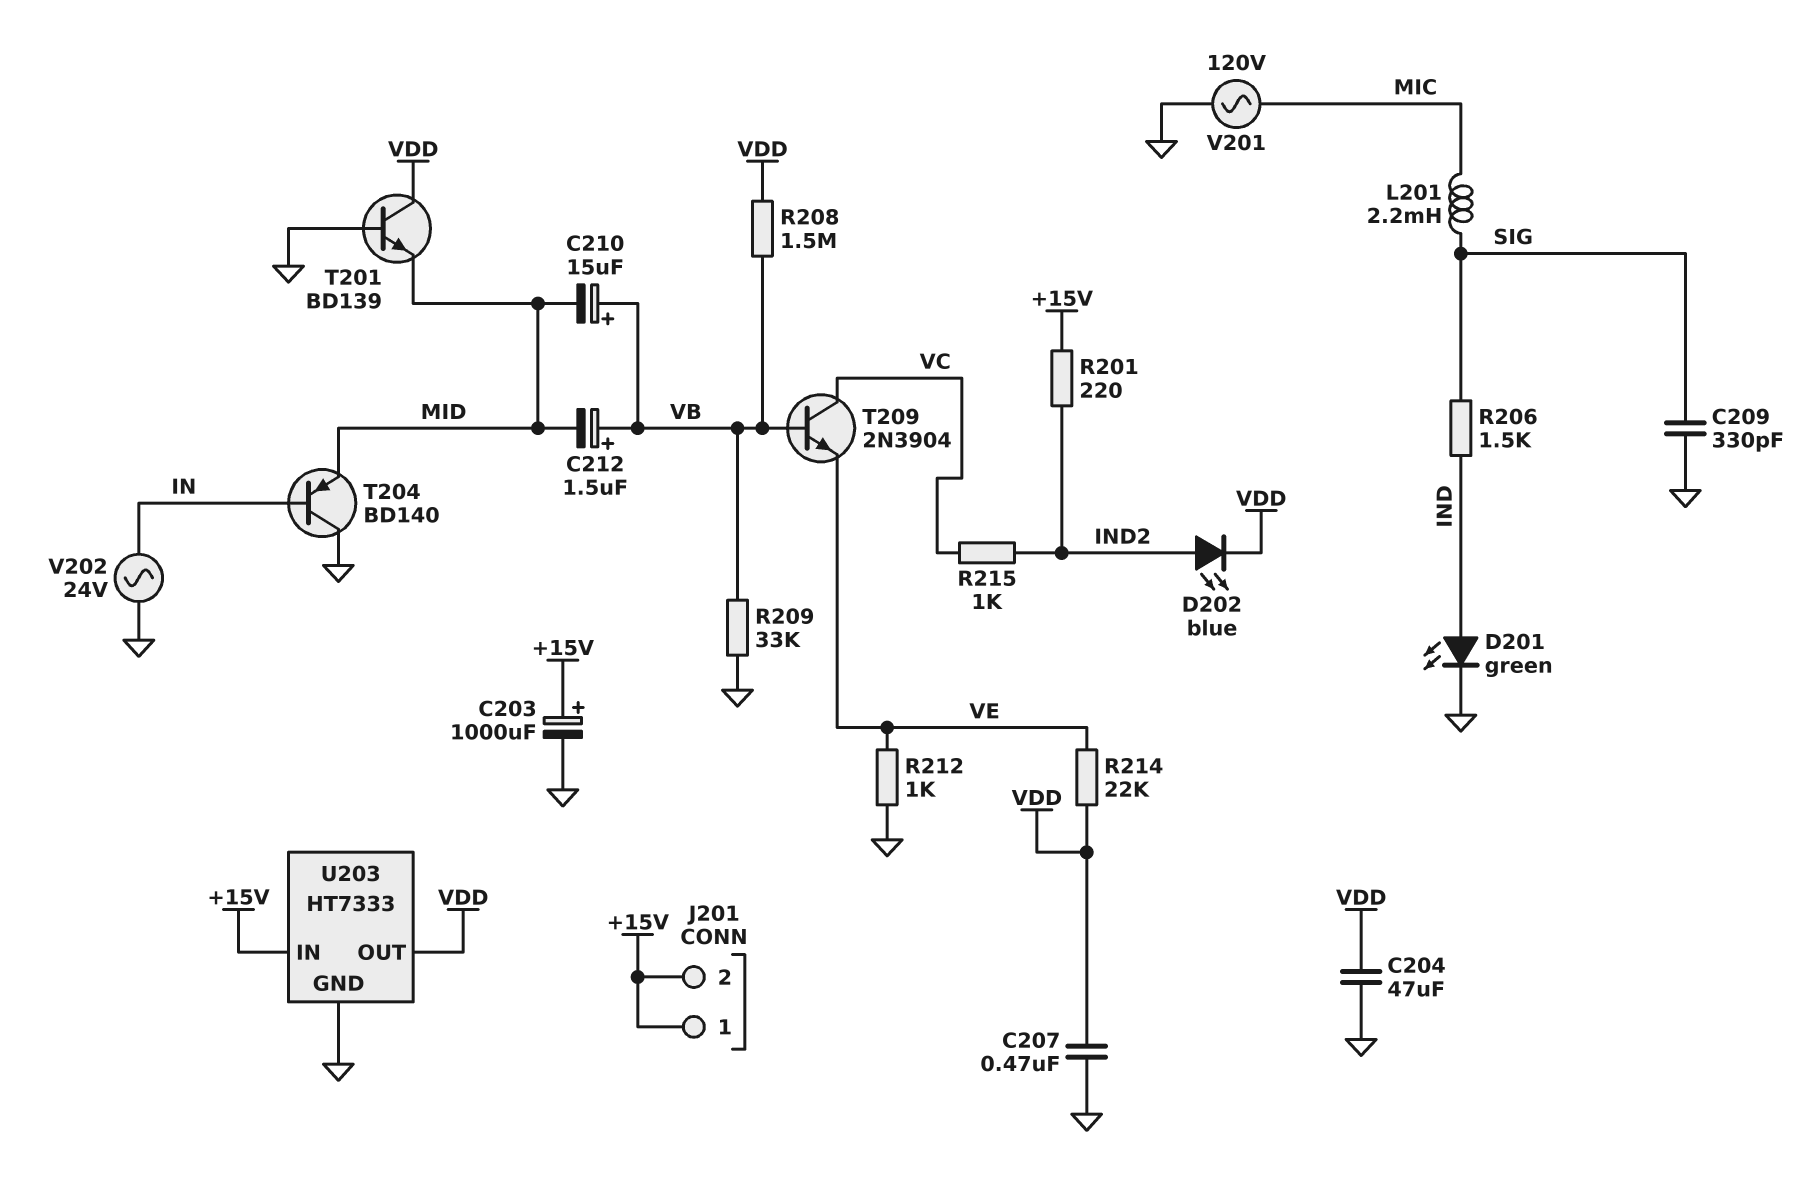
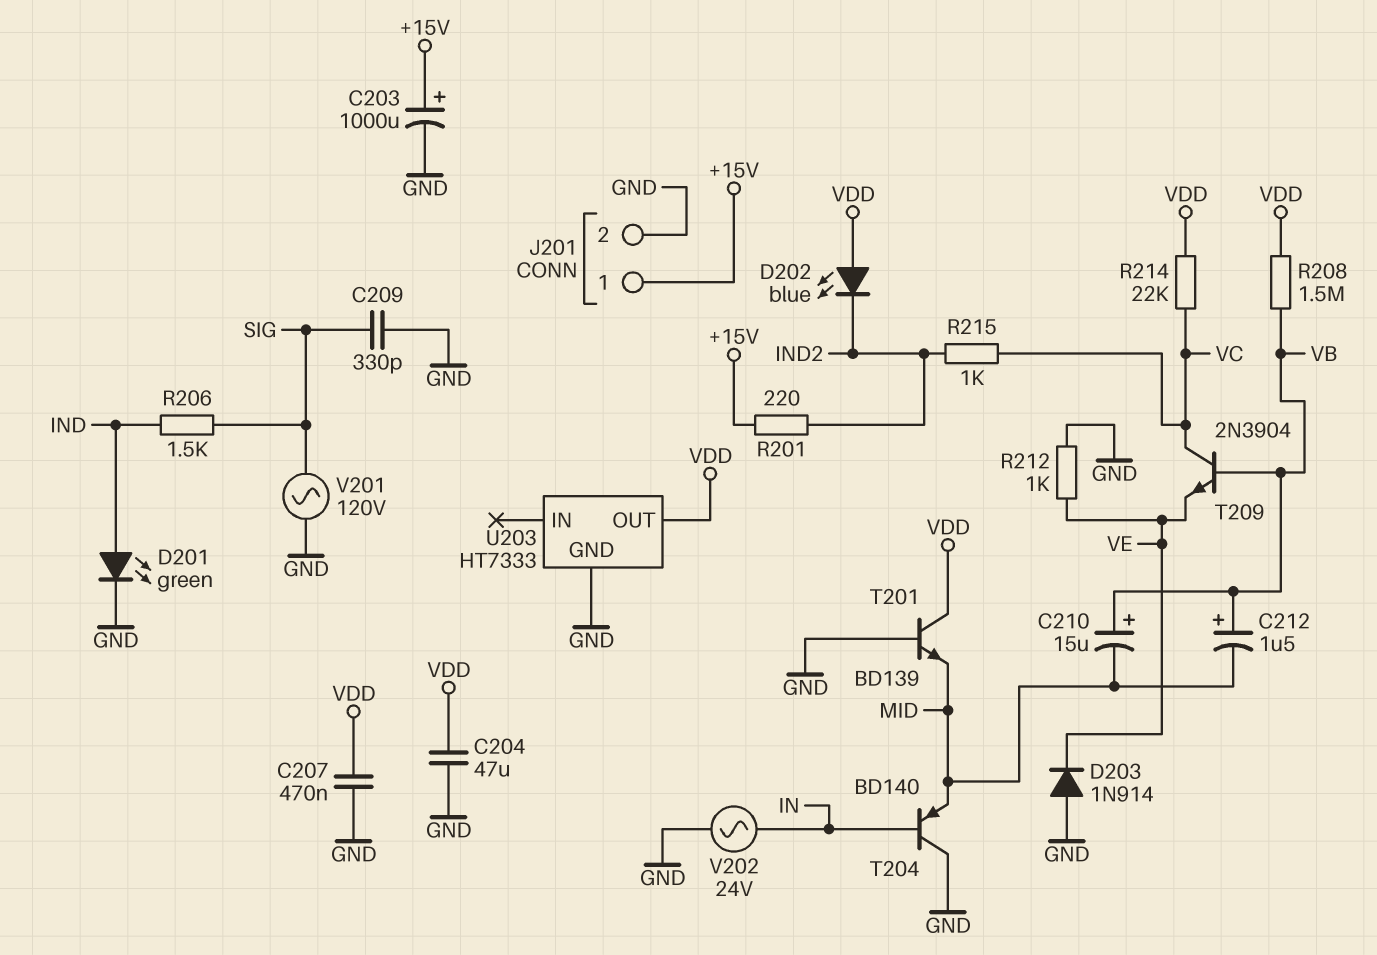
D202: LED blue (A IND2, K VDD) -> LED blue (A VDD, K IND2)
D203: none -> diode 1N914 (A GND, K VE)
J201 pin 2: +15V -> GND
L201: 2.2mH (MIC, SIG) -> none
R209: 33k (GND, VB) -> none
R214: 22k (VDD, VE) -> 22k (VC, VDD)
U203 pin IN: +15V -> none
V201: AC 120V (GND, MIC) -> AC 120V (GND, SIG)

